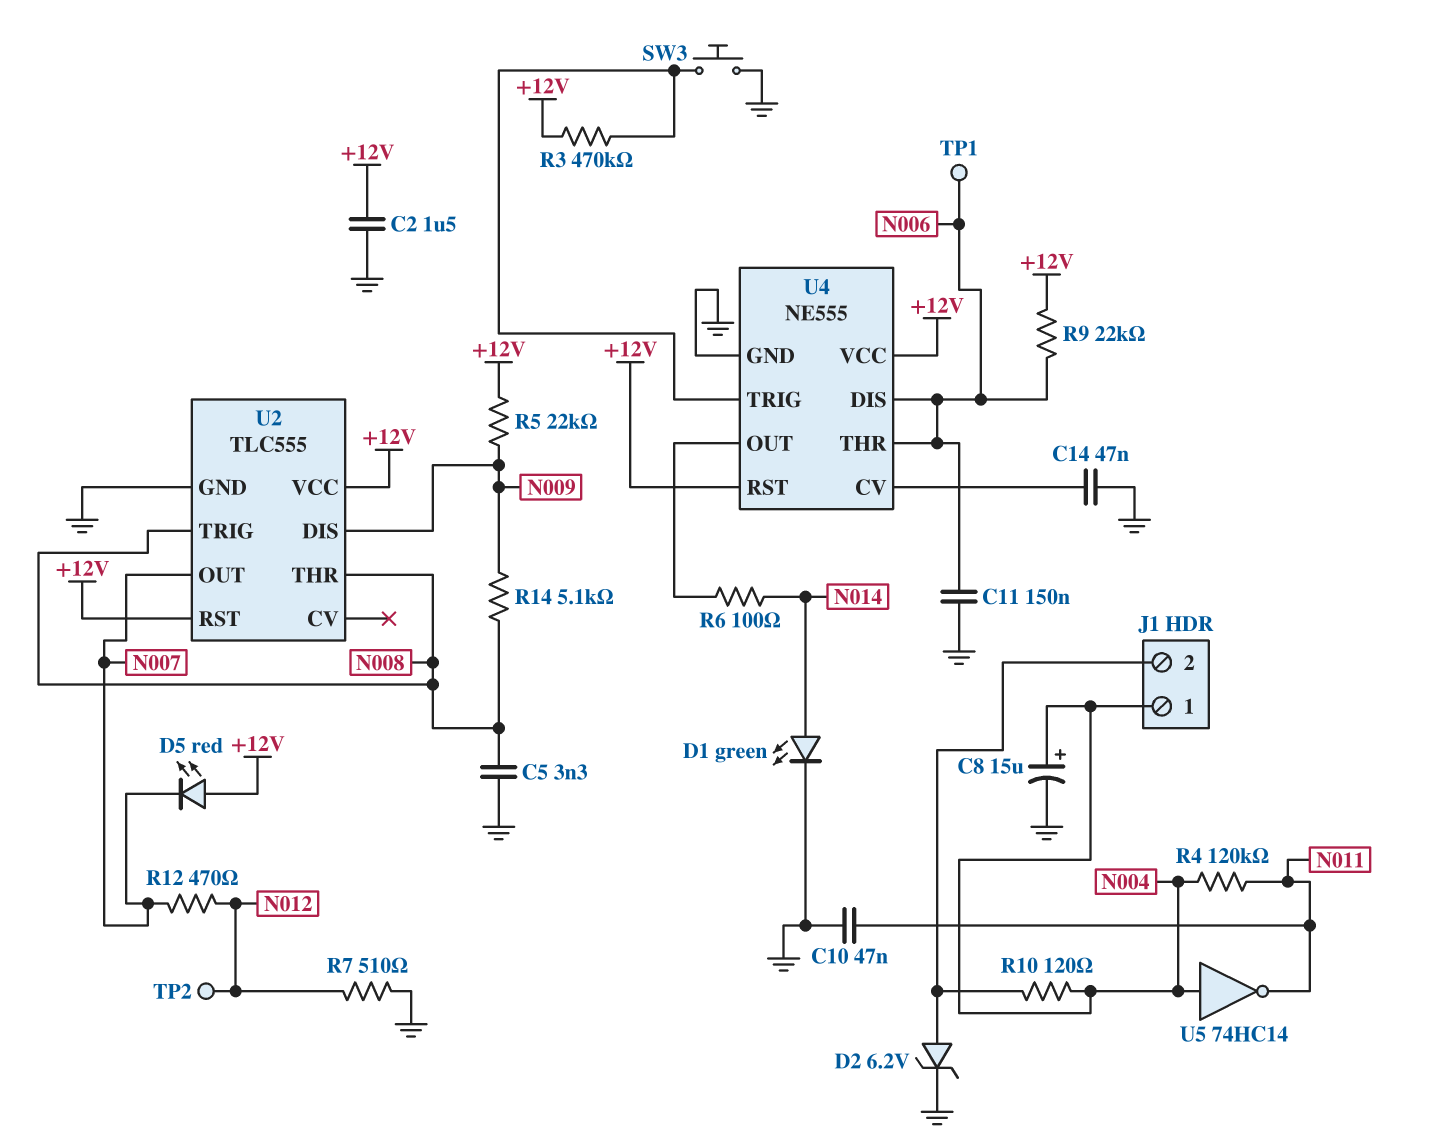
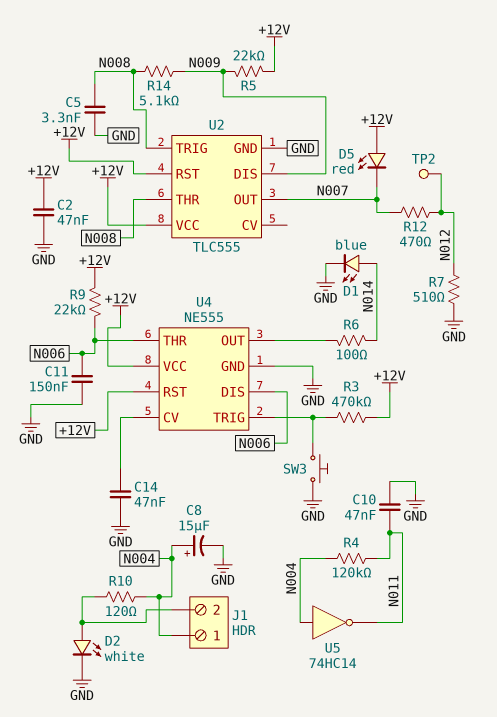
C2: 1.5uF (+12V, GND) -> 47nF (+12V, GND)
D1: LED green (A N014, K GND) -> LED blue (A N014, K GND)
D2: zener 6.2V (A J1/2, K GND) -> LED white (A J1/2, K GND)
TP1: test point (N006) -> none

